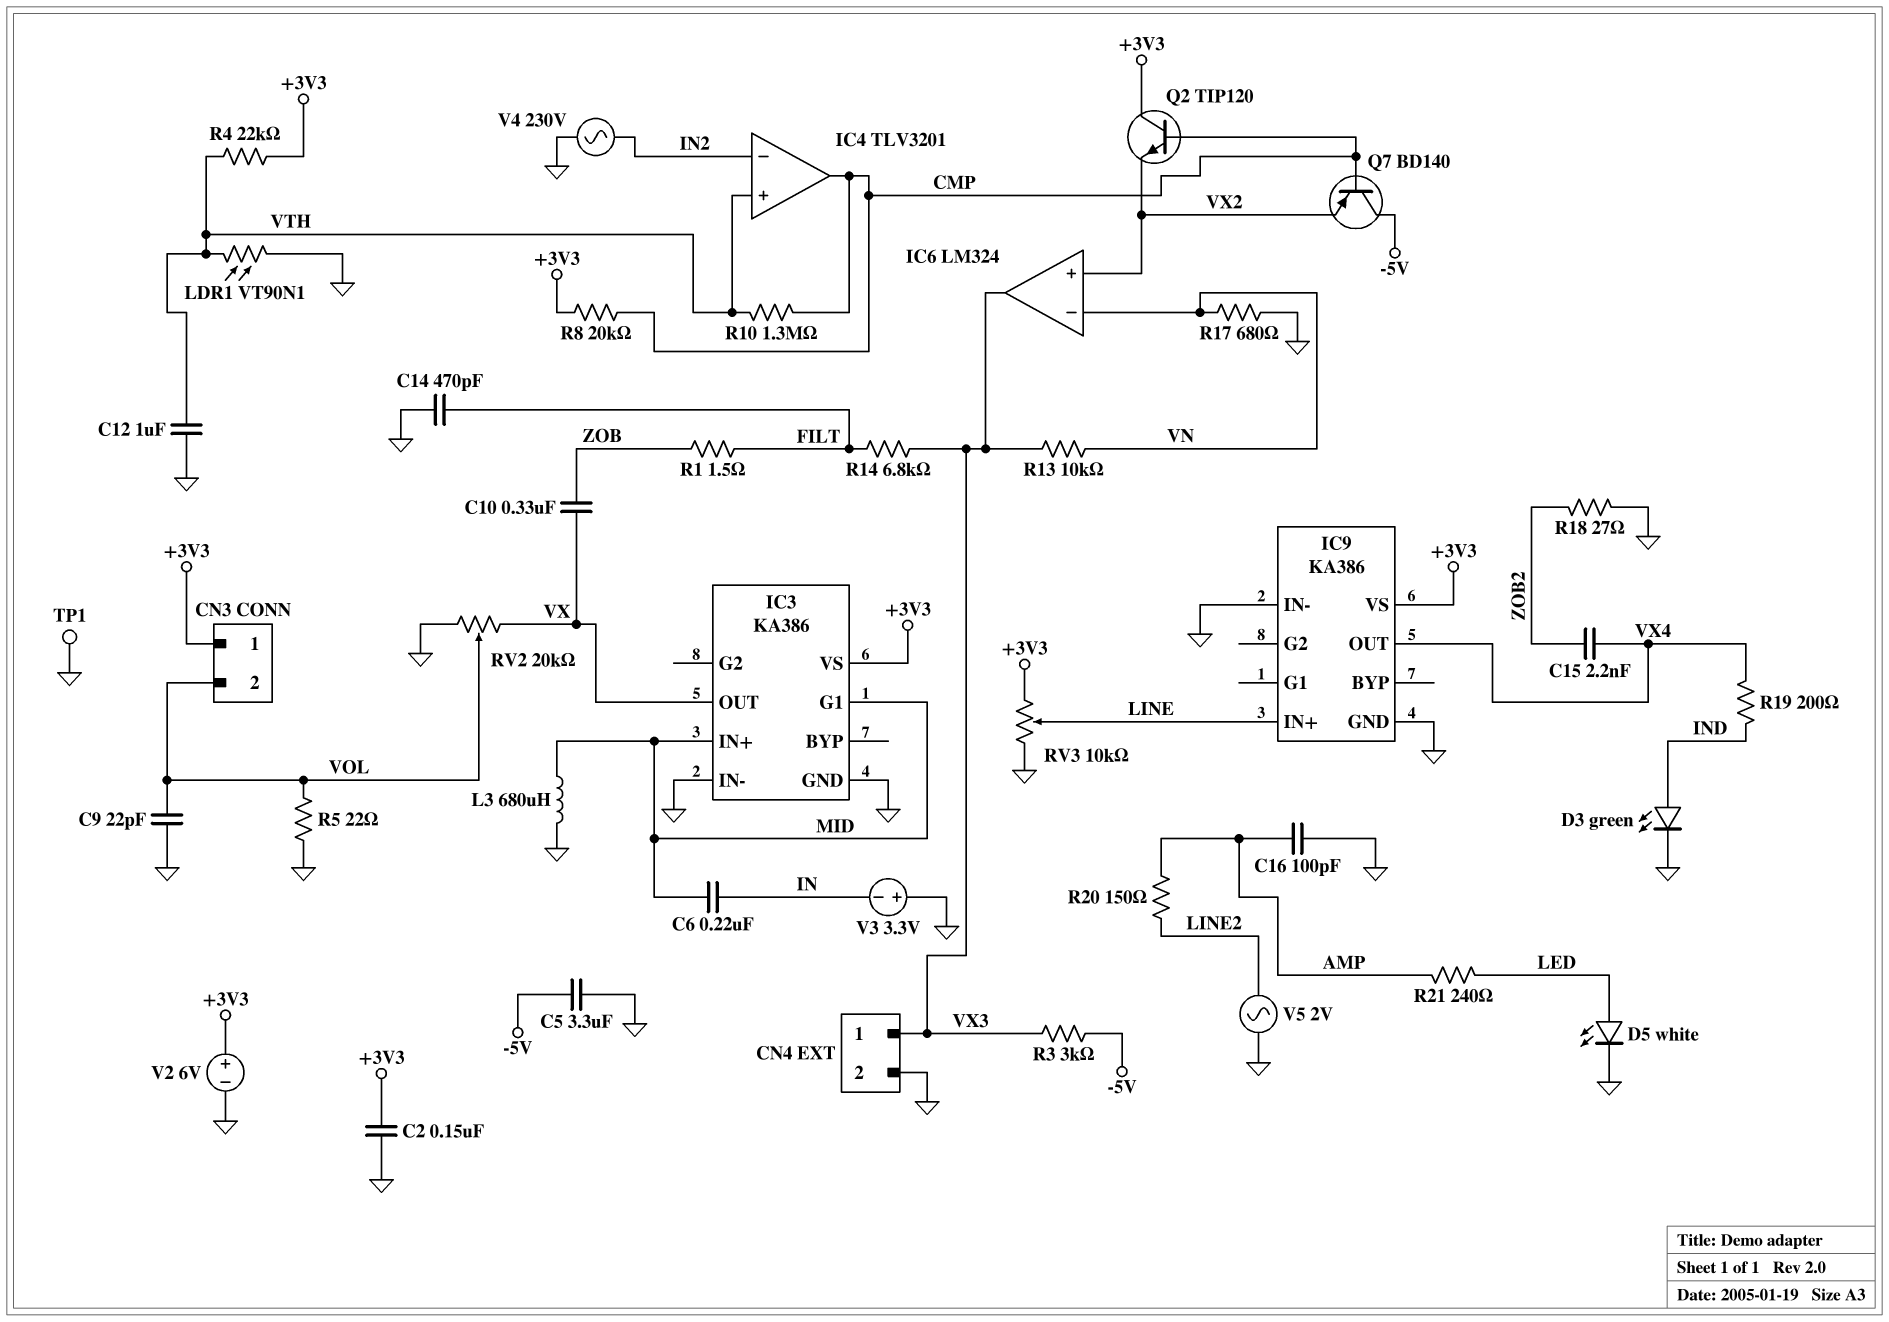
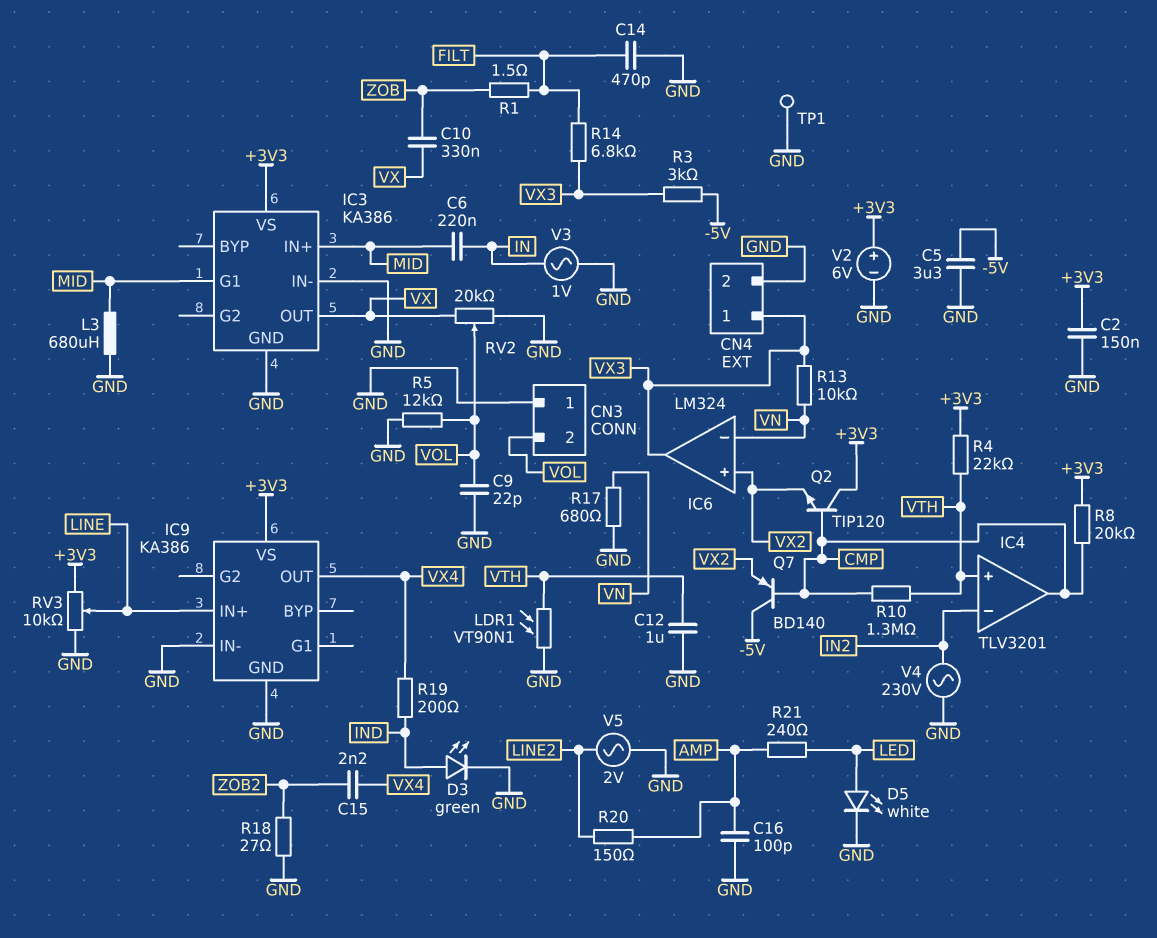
CN3 pin 1: +3V3 -> GND
R5: 22 (GND, VOL) -> 12k (GND, VOL)
V3: 3.3V (plus GND, minus IN) -> AC 1V (GND, IN)

